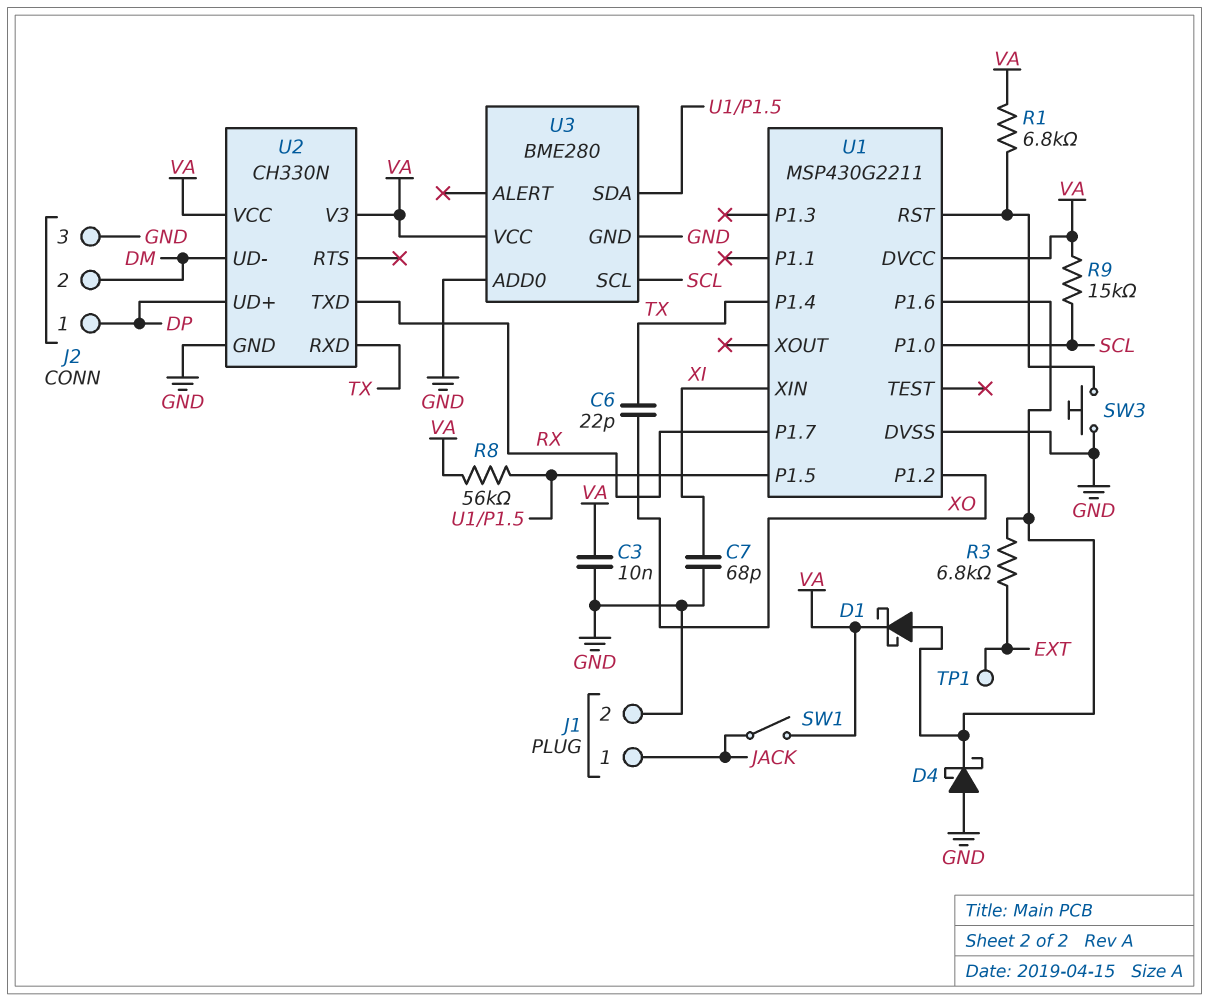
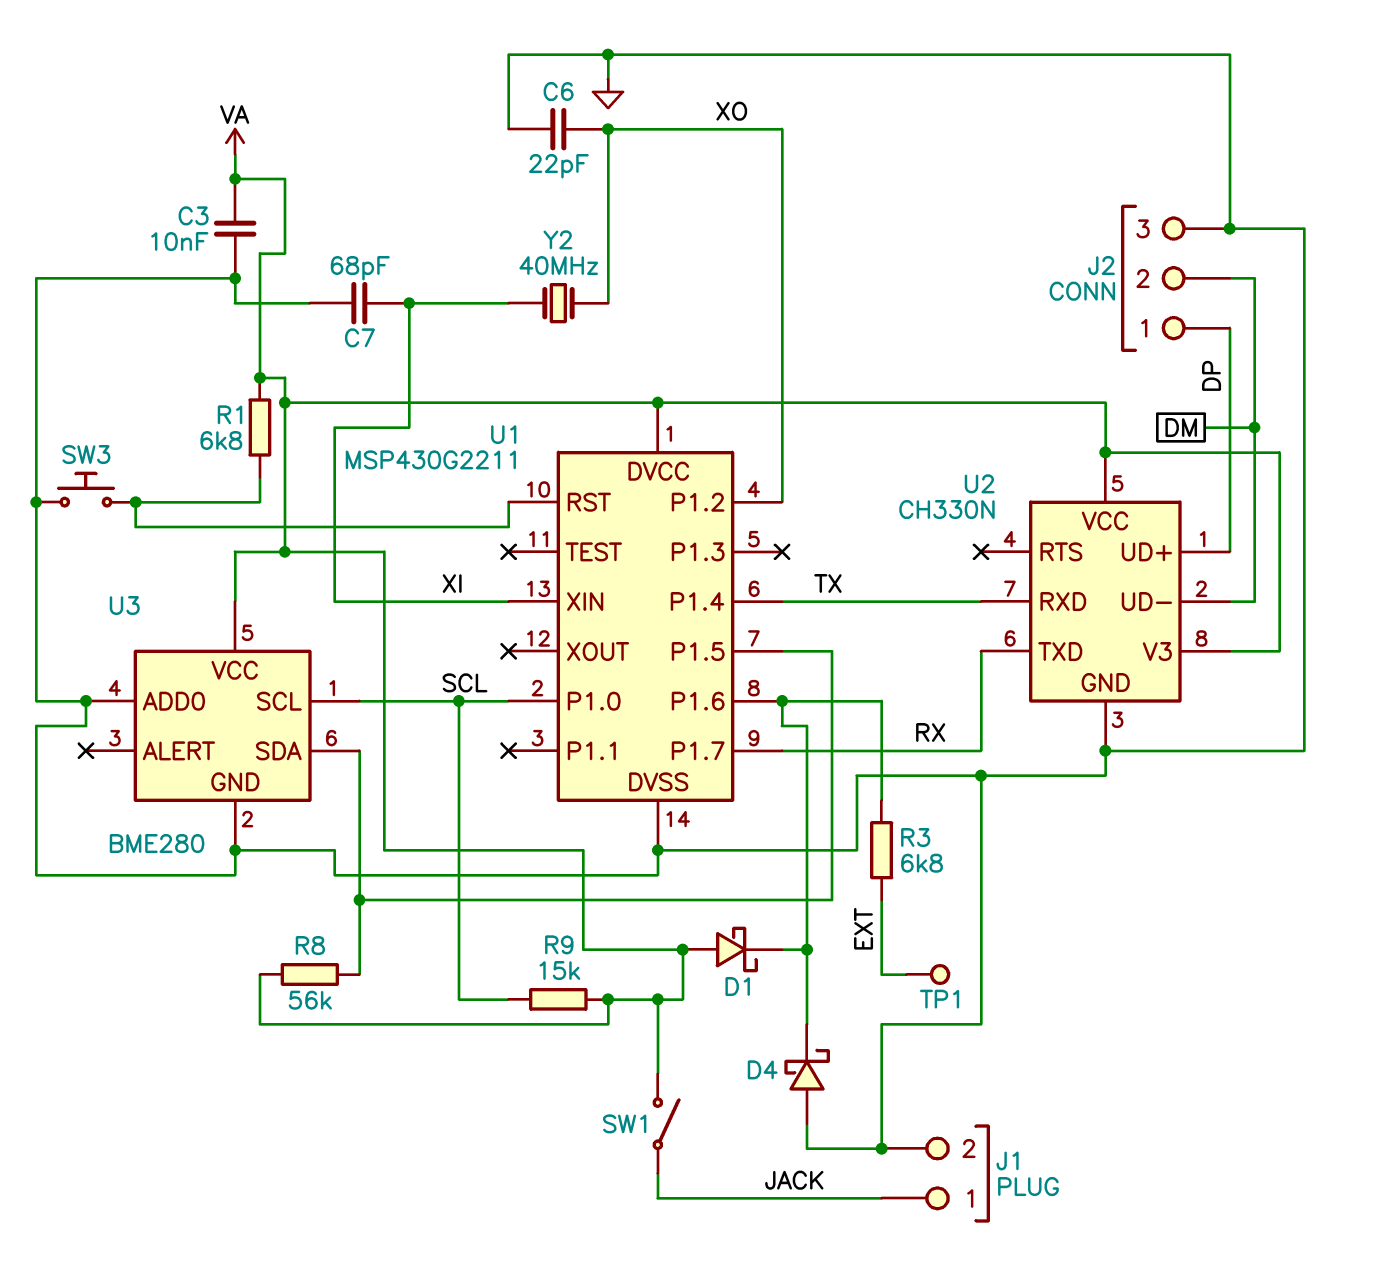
C6: 22pF (TX, XO) -> 22pF (GND, XO)
D1: schottky (A U1/P1.6, K VA) -> schottky (A VA, K U1/P1.6)
Y2: none -> 40MHz (XI, XO)

